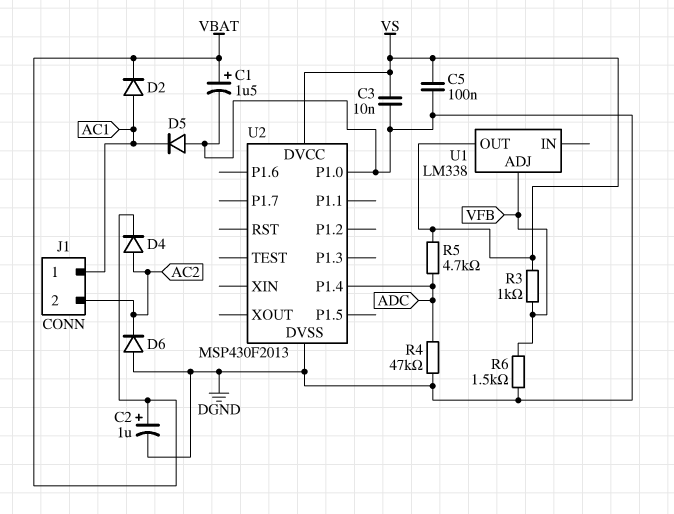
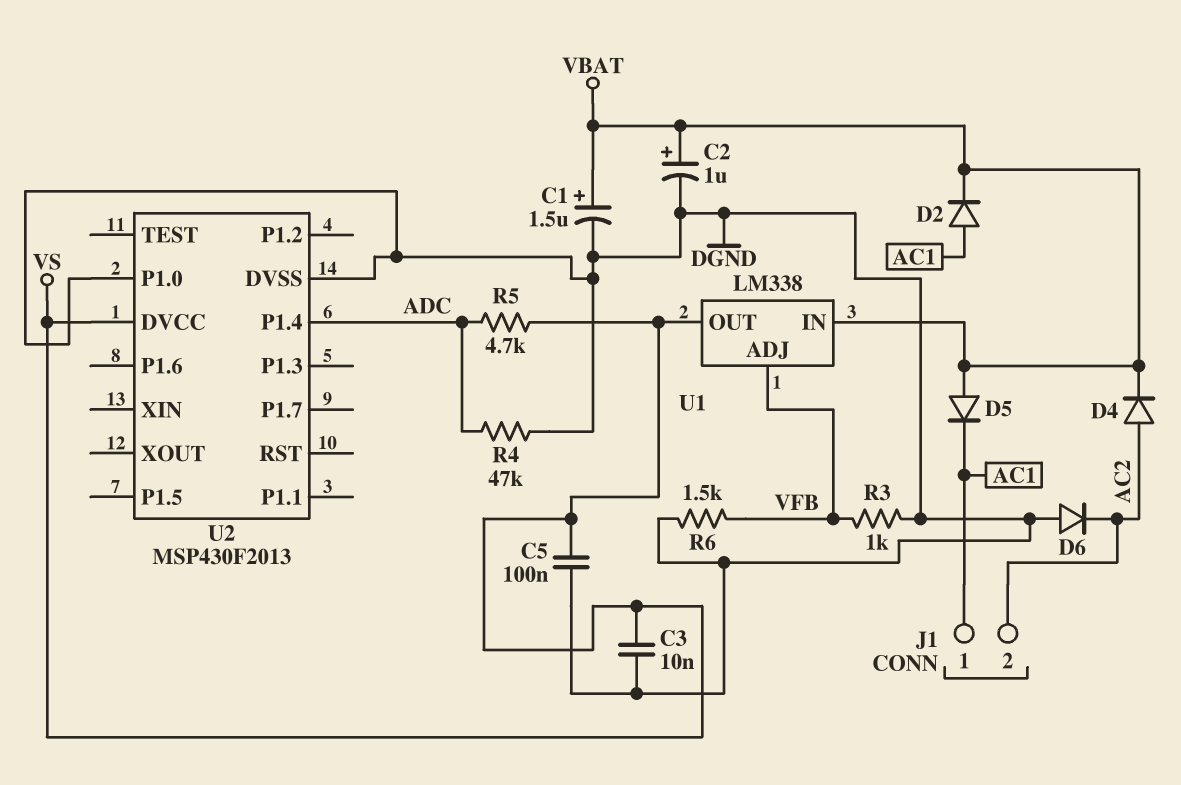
D5: diode (A DGND, K AC1) -> diode (A VBAT, K AC1)
R3: 1k (VFB, VS) -> 1k (DGND, VFB)
U1 pin IN: none -> VBAT

